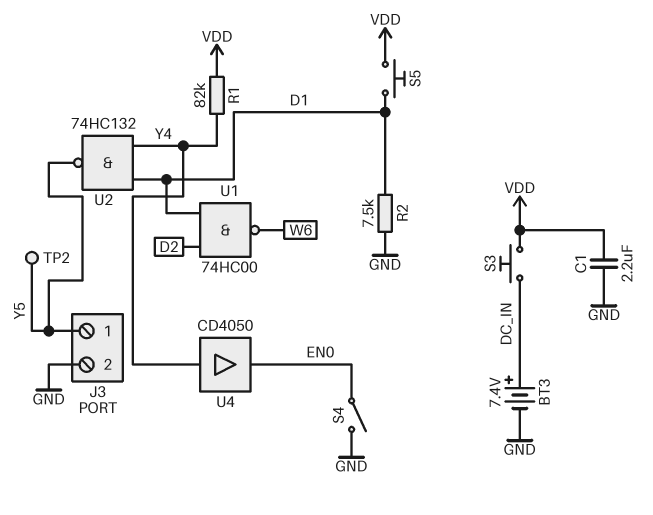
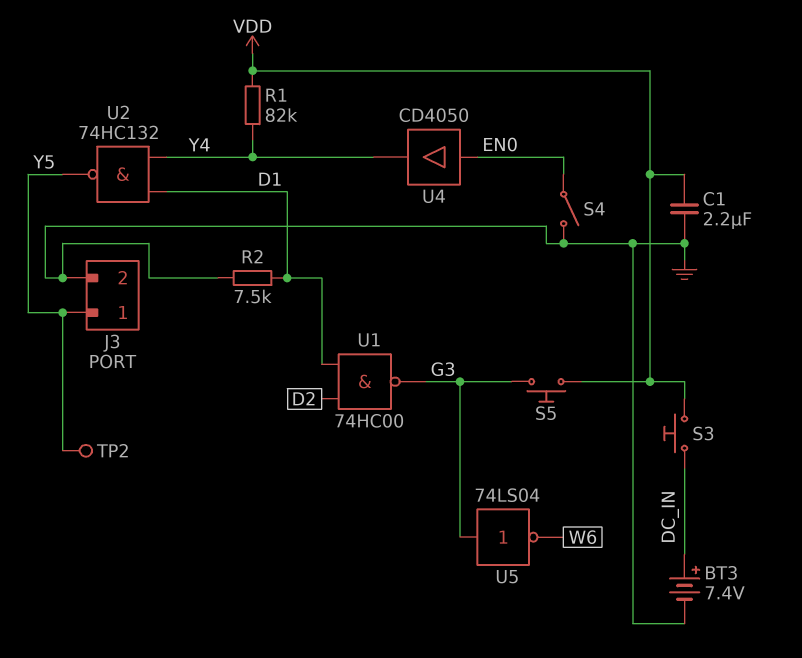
S5: button (D1, VDD) -> button (G3, VDD)
U1: NAND 74HC00 (in D1, in D2, out W6) -> NAND 74HC00 (in D1, in D2, out G3)
U4: buffer CD4050 (in Y4, out EN0) -> buffer CD4050 (in EN0, out Y4)
U5: none -> NOT 74LS04 (in G3, out W6)

